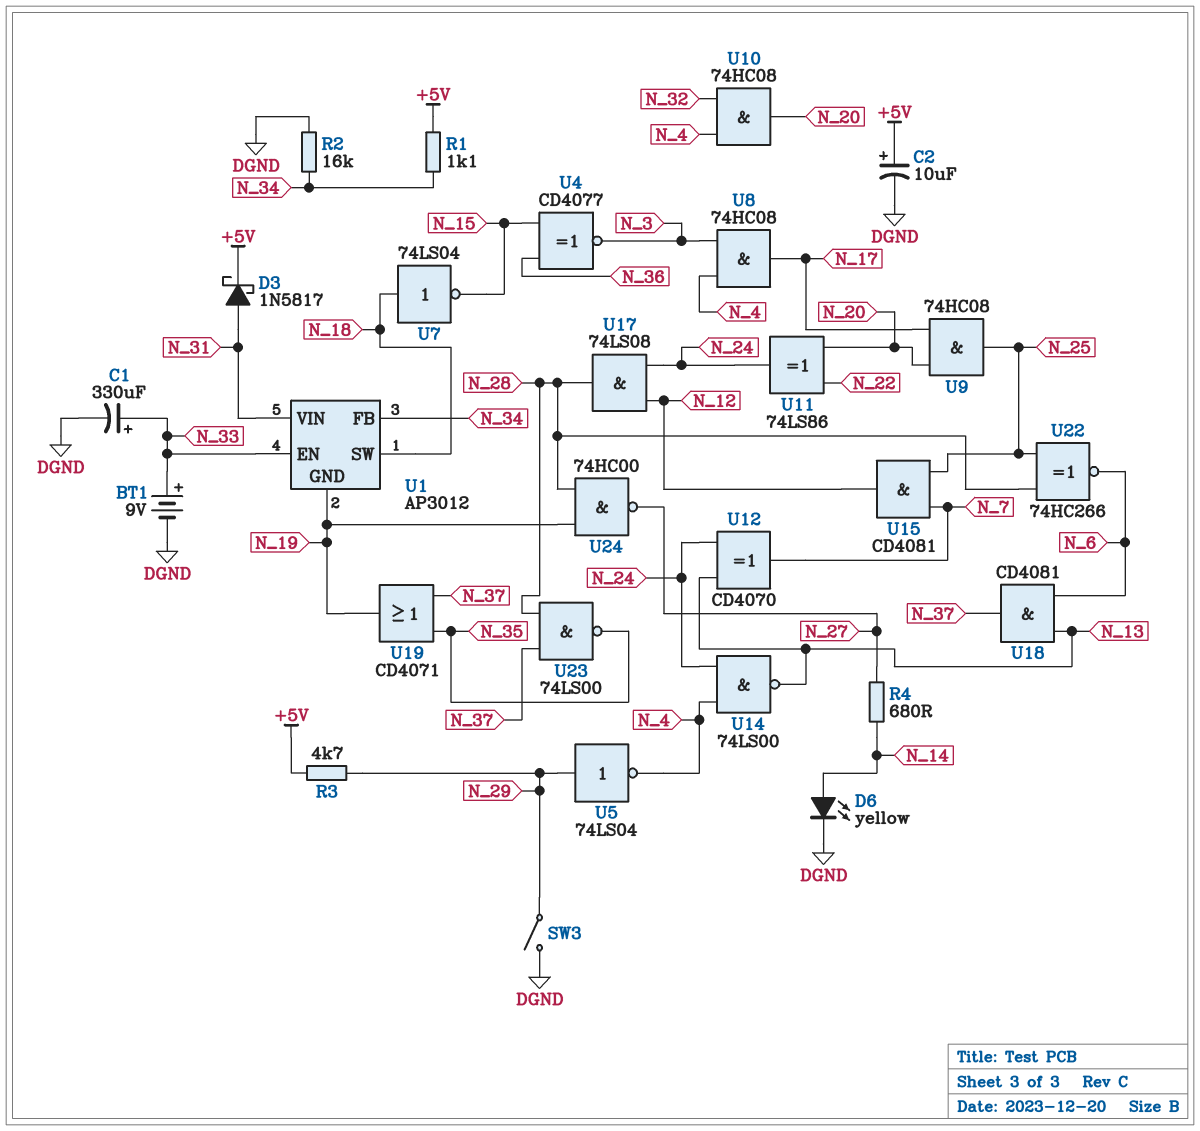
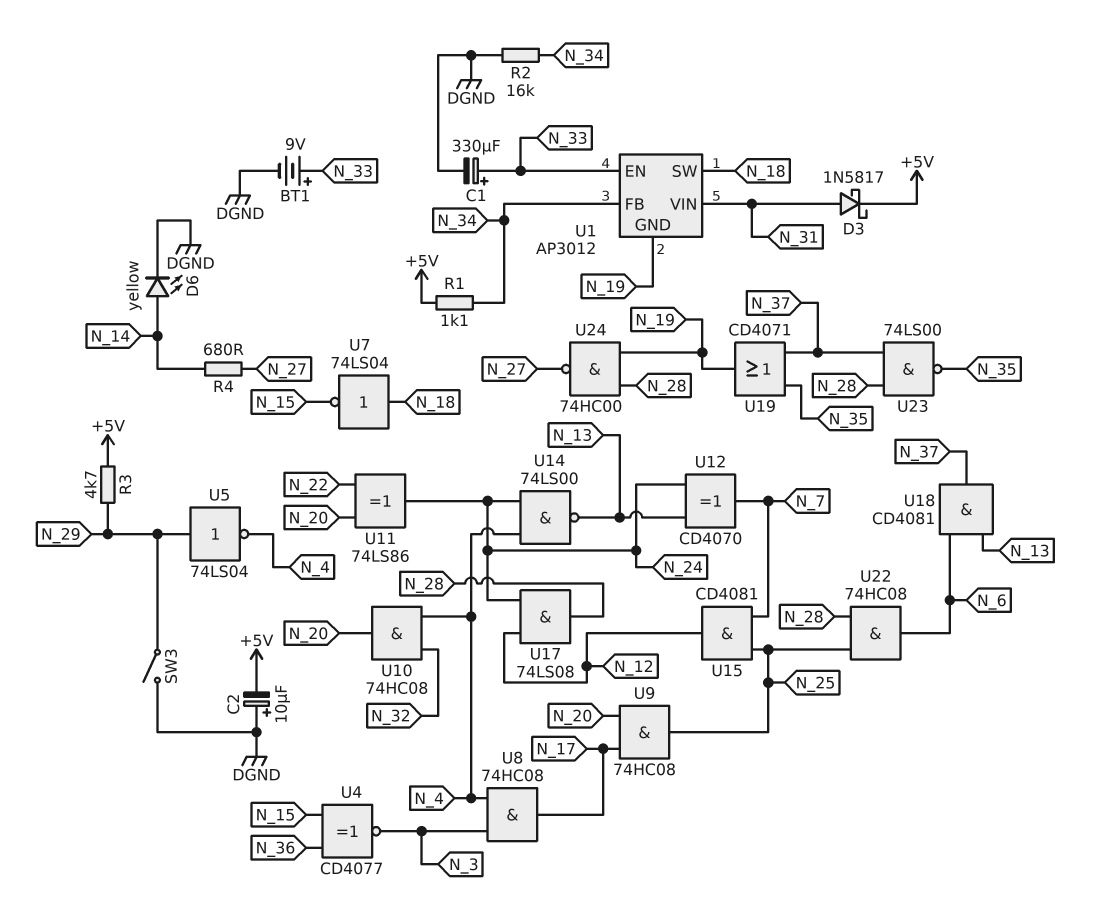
C2: 10uF (plus +5V, minus DGND) -> 10uF (plus DGND, minus +5V)
U22: XNOR 74HC266 (in N_25, in N_28, out N_6) -> AND 74HC08 (in N_25, in N_28, out N_6)

